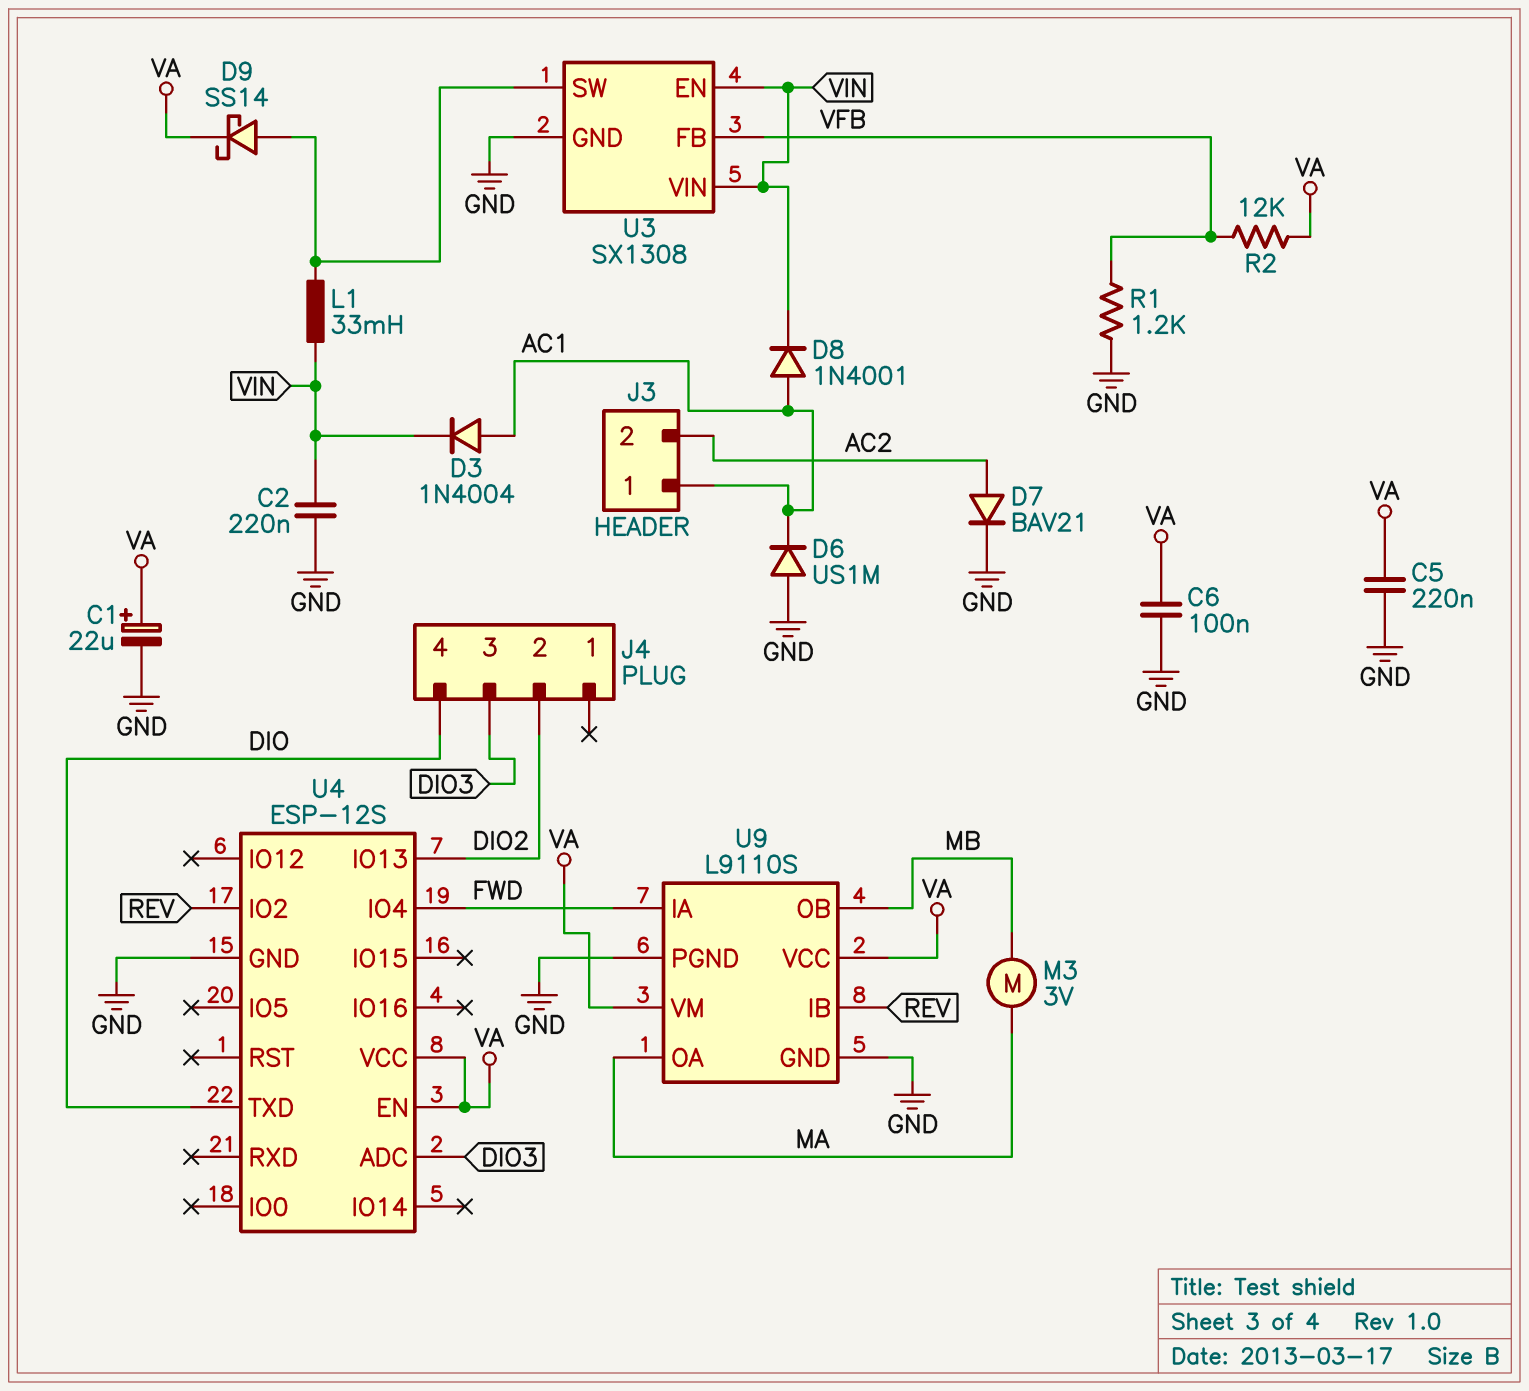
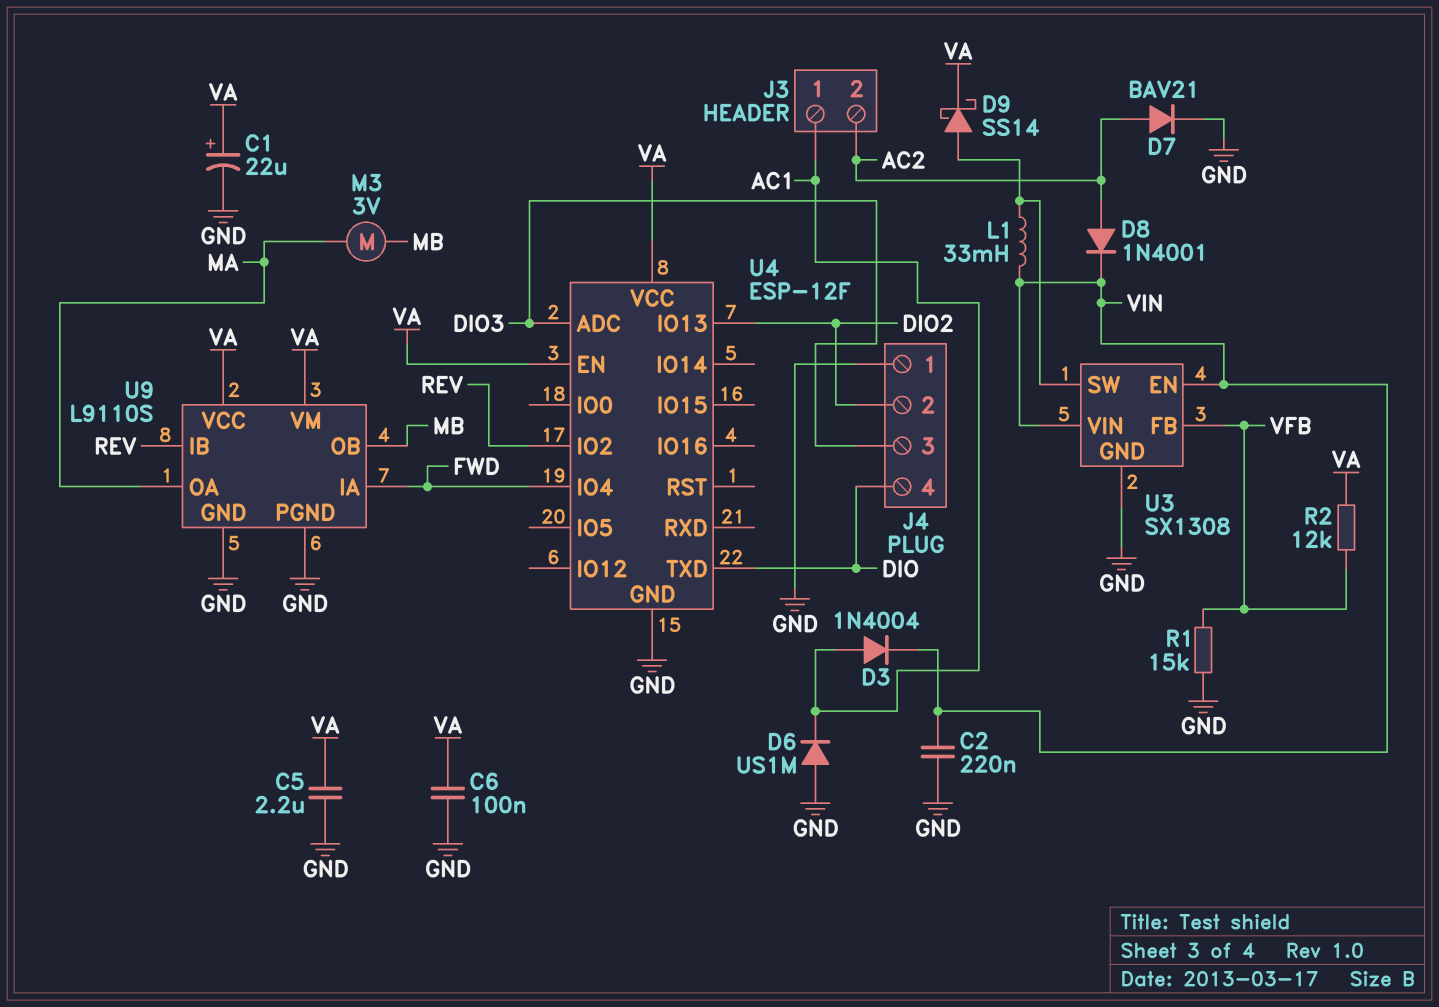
C5: 220nF (GND, VA) -> 2.2uF (GND, VA)
D8: diode 1N4001 (A AC1, K VIN) -> diode 1N4001 (A AC2, K VIN)
J4 pin 1: none -> GND
R1: 1.2k (GND, VFB) -> 15k (GND, VFB)
U4: ESP-12S -> ESP-12F

